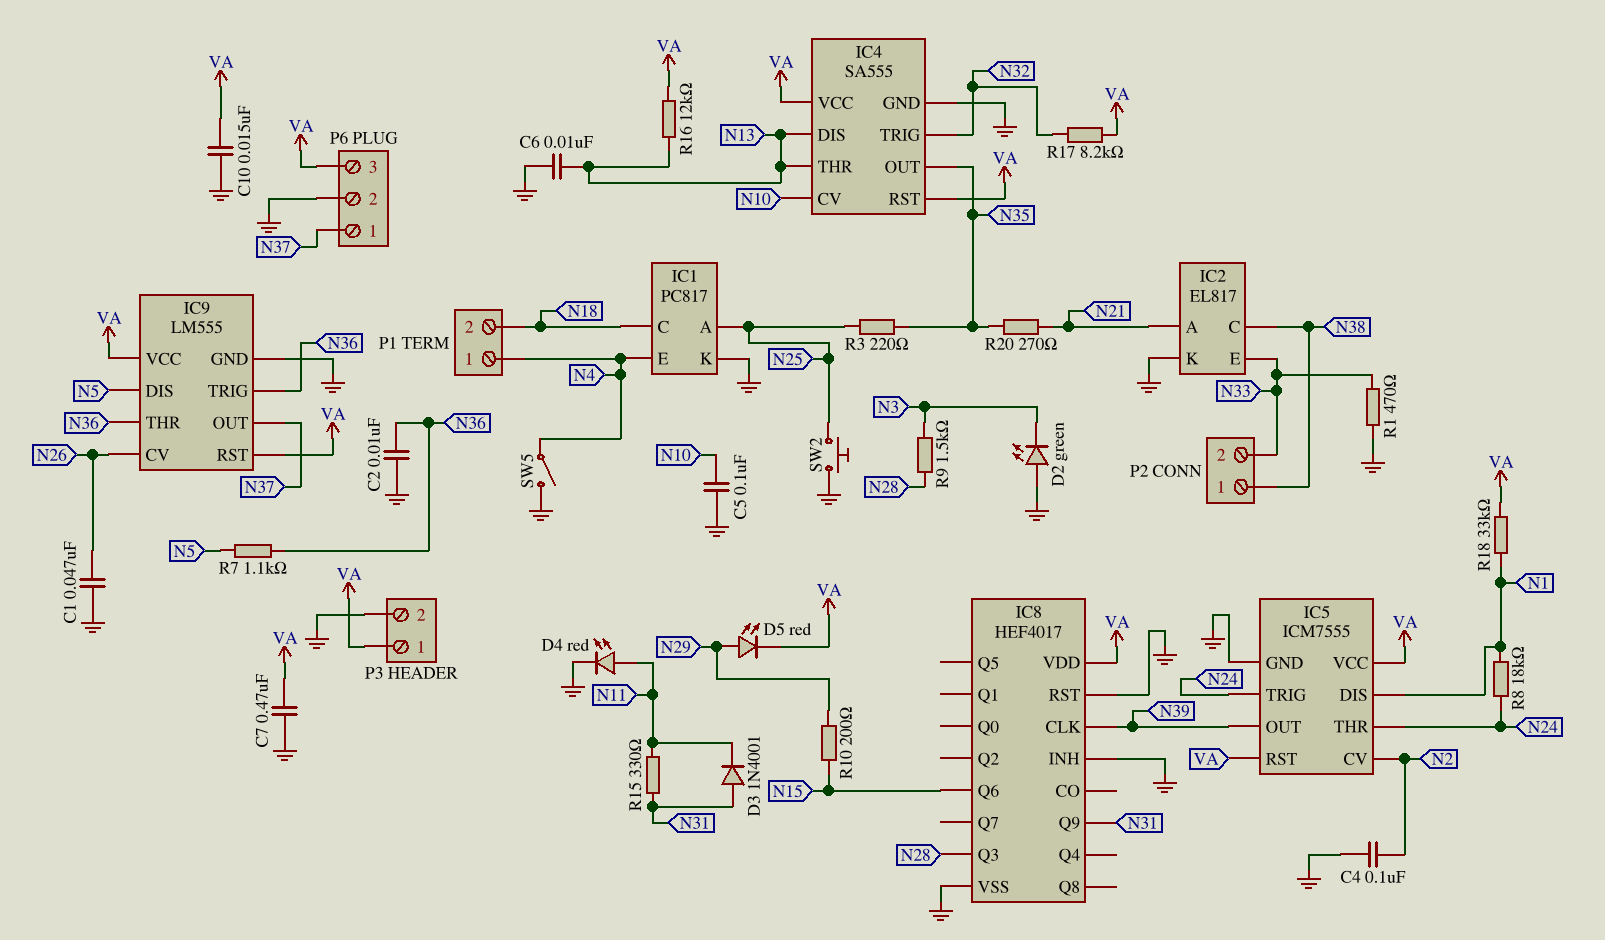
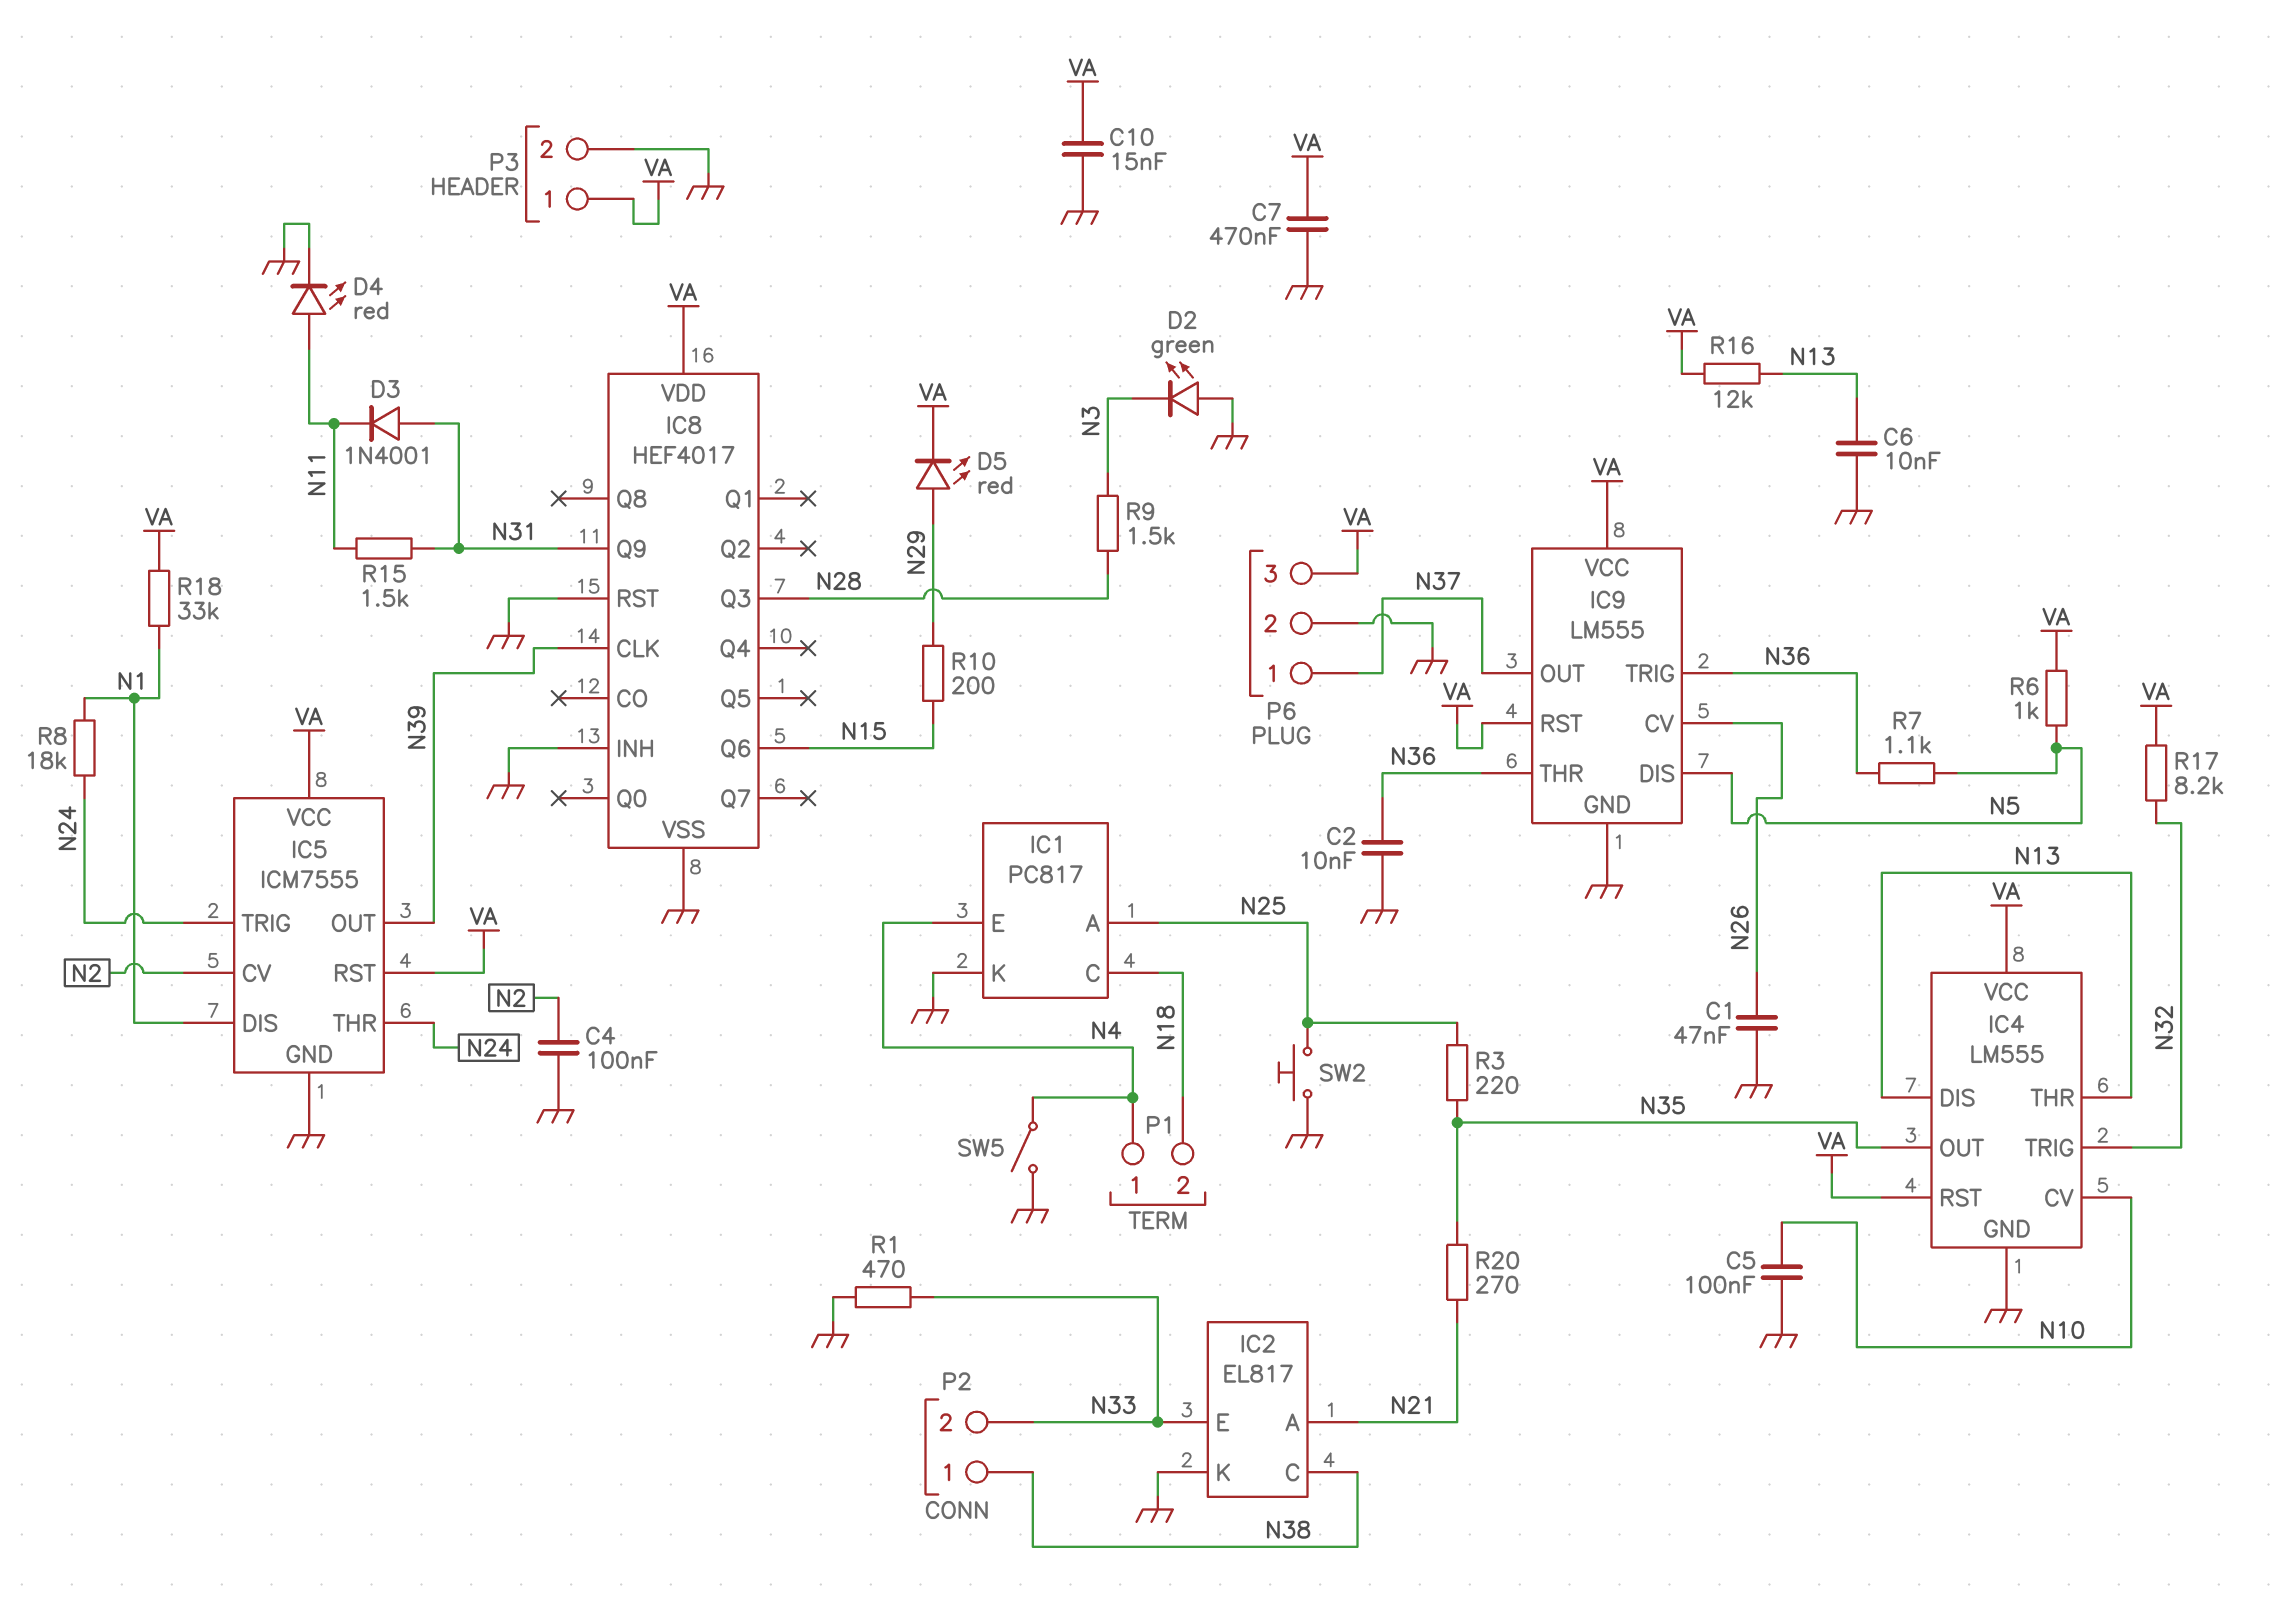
IC4: SA555 -> LM555
R6: none -> 1k (N5, VA)
R15: 330 (N11, N31) -> 1.5k (N11, N31)

